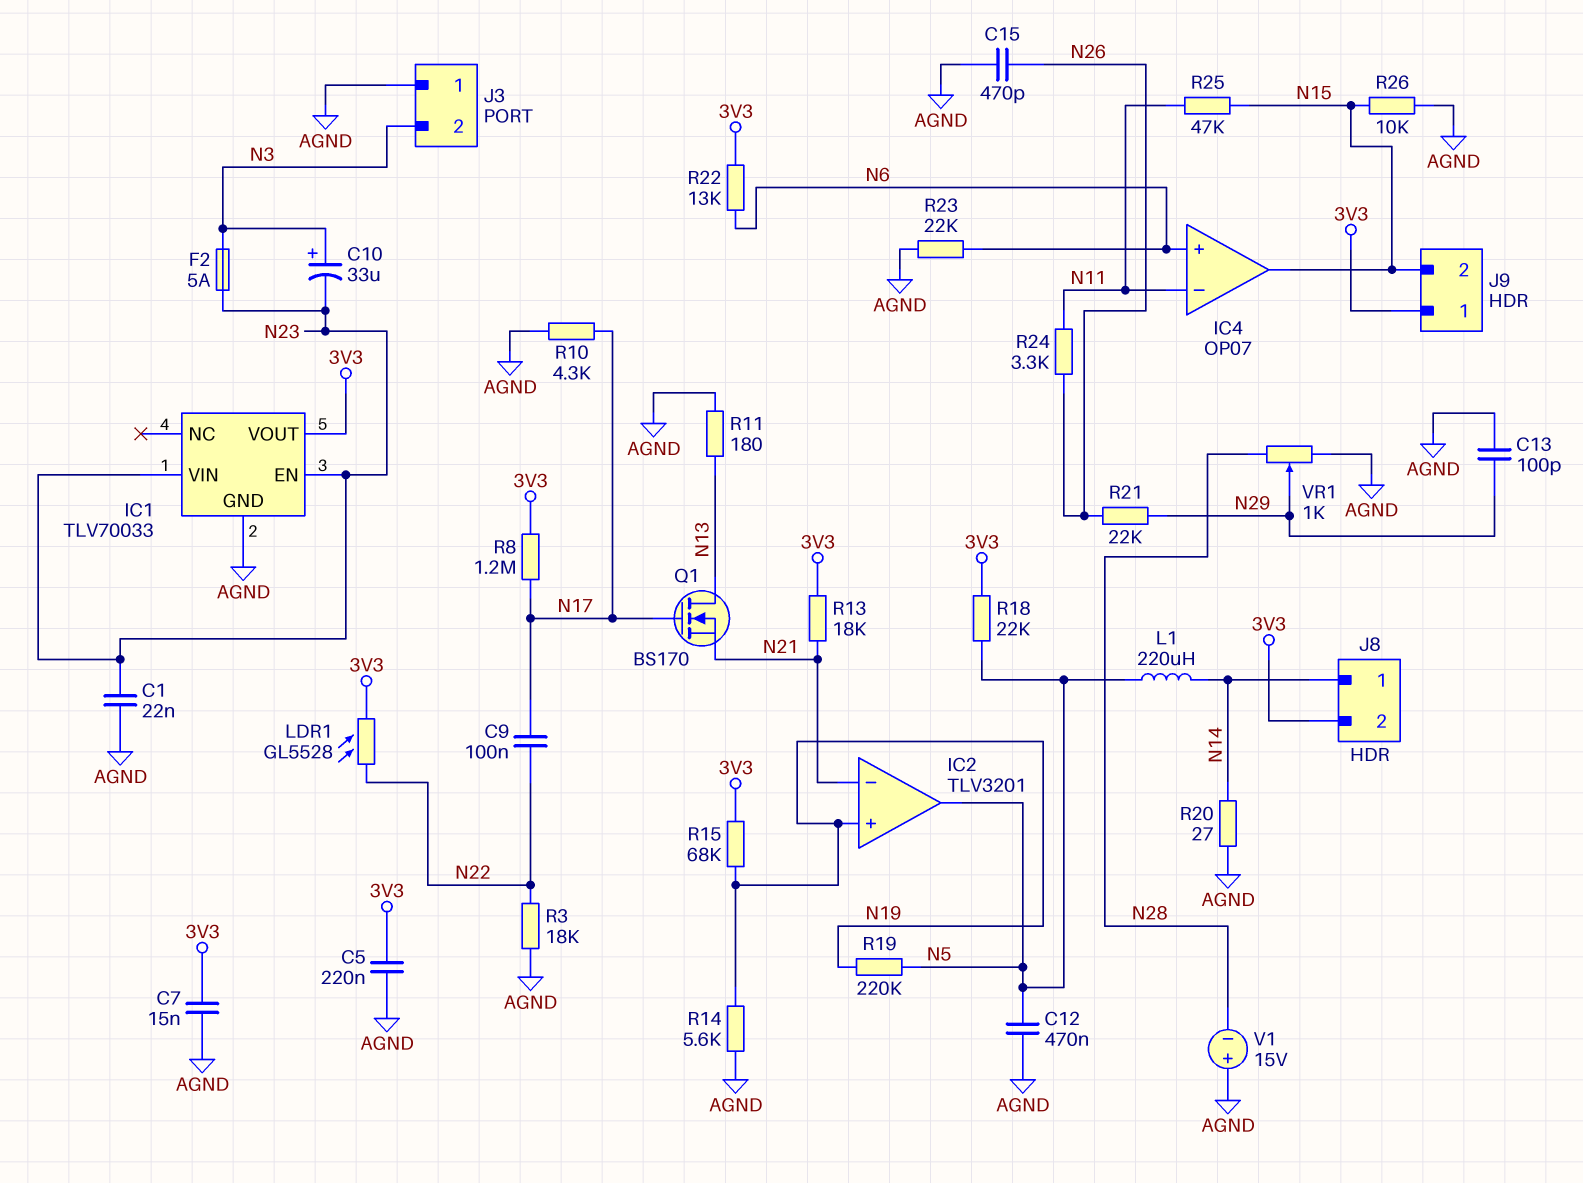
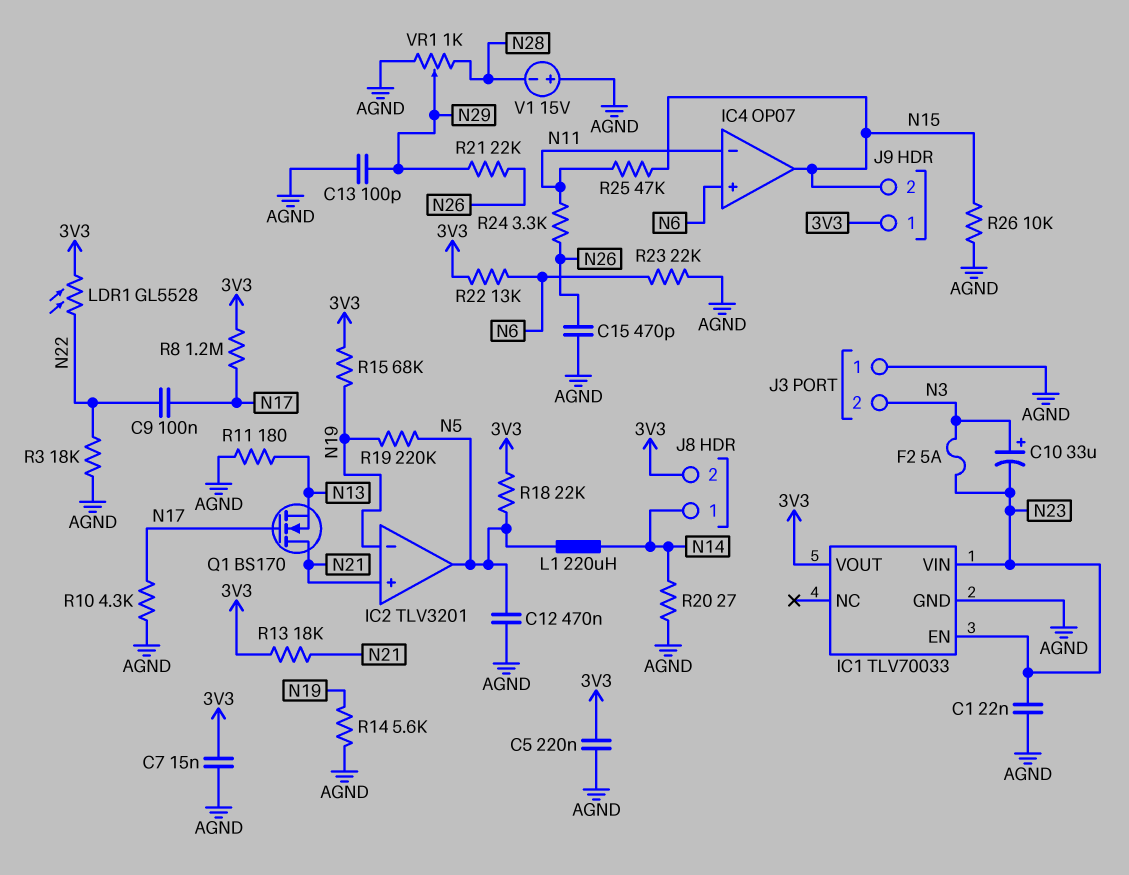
IC2 pin in+: N19 -> N21
IC2 pin in-: N21 -> N19
Q1: NMOS BS170 (G N17, D N13, S N21) -> NMOS BS170 (G N17, D N21, S N13)

